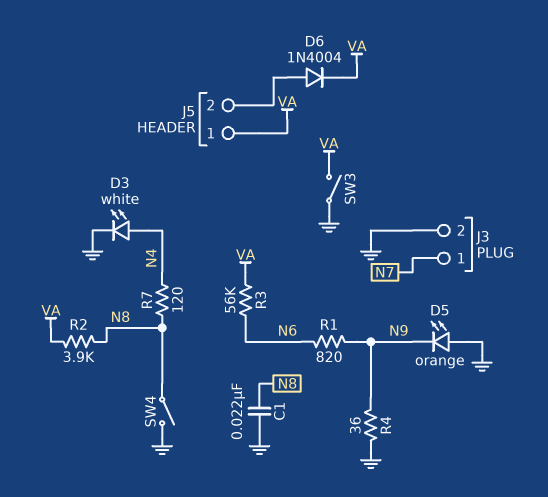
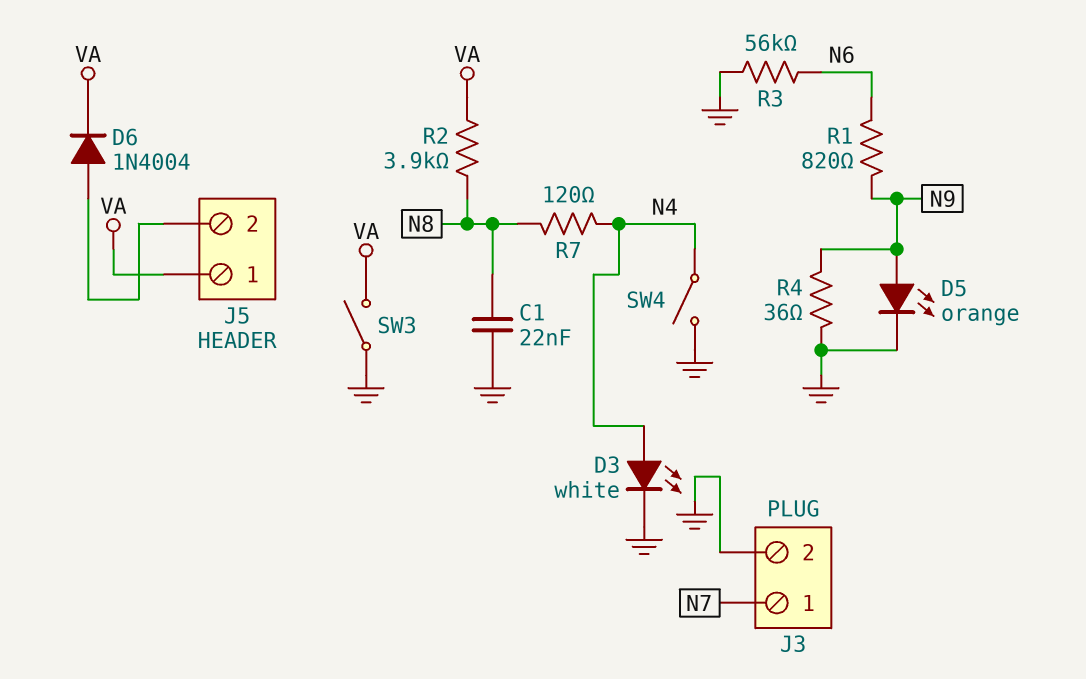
D5: LED orange (A GND, K N9) -> LED orange (A N9, K GND)
R3: 56k (N6, VA) -> 56k (GND, N6)
SW4: switch (GND, N8) -> switch (GND, N4)

